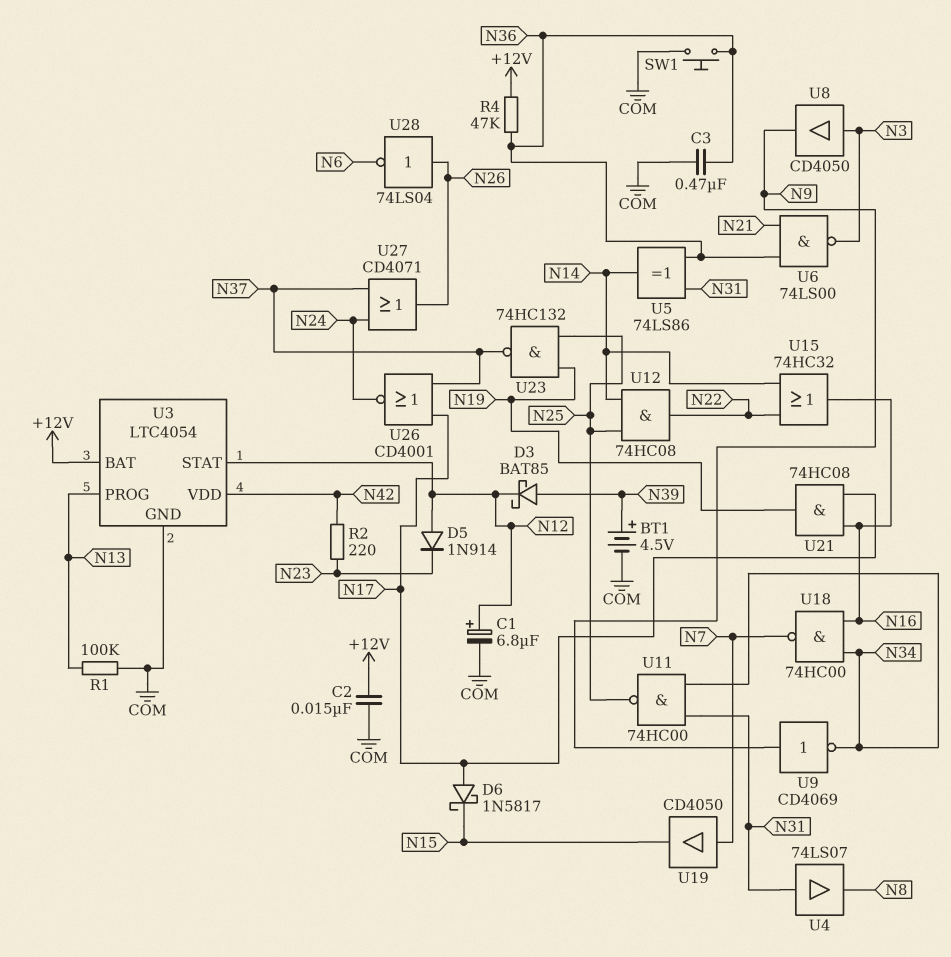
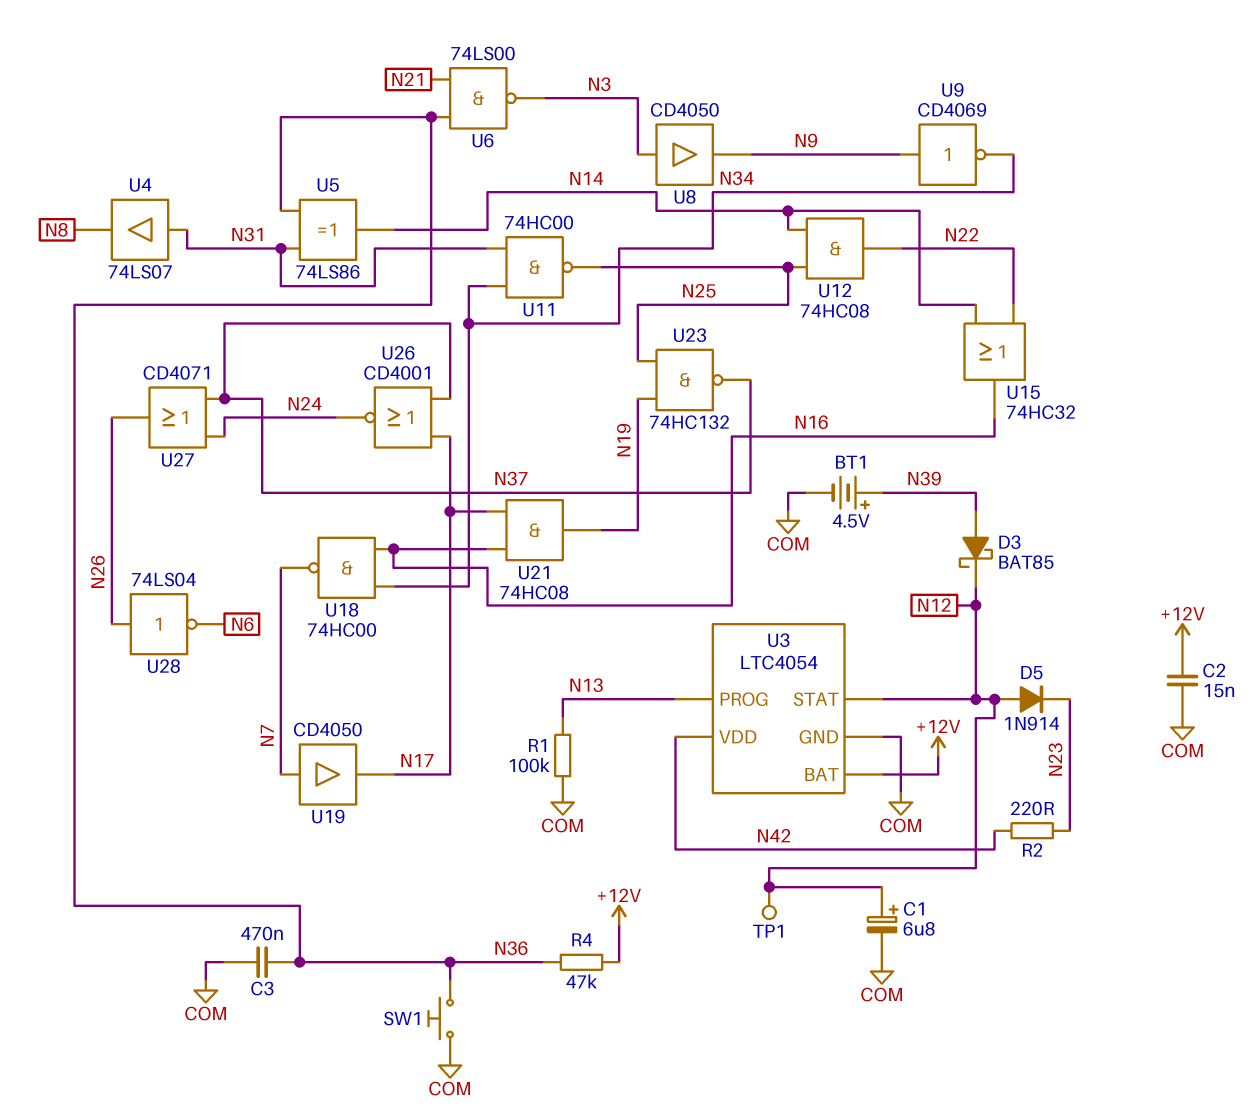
D6: schottky 1N5817 (A N17, K N15) -> none
TP1: none -> test point (N12)
U19: buffer CD4050 (in N7, out N15) -> buffer CD4050 (in N7, out N17)

